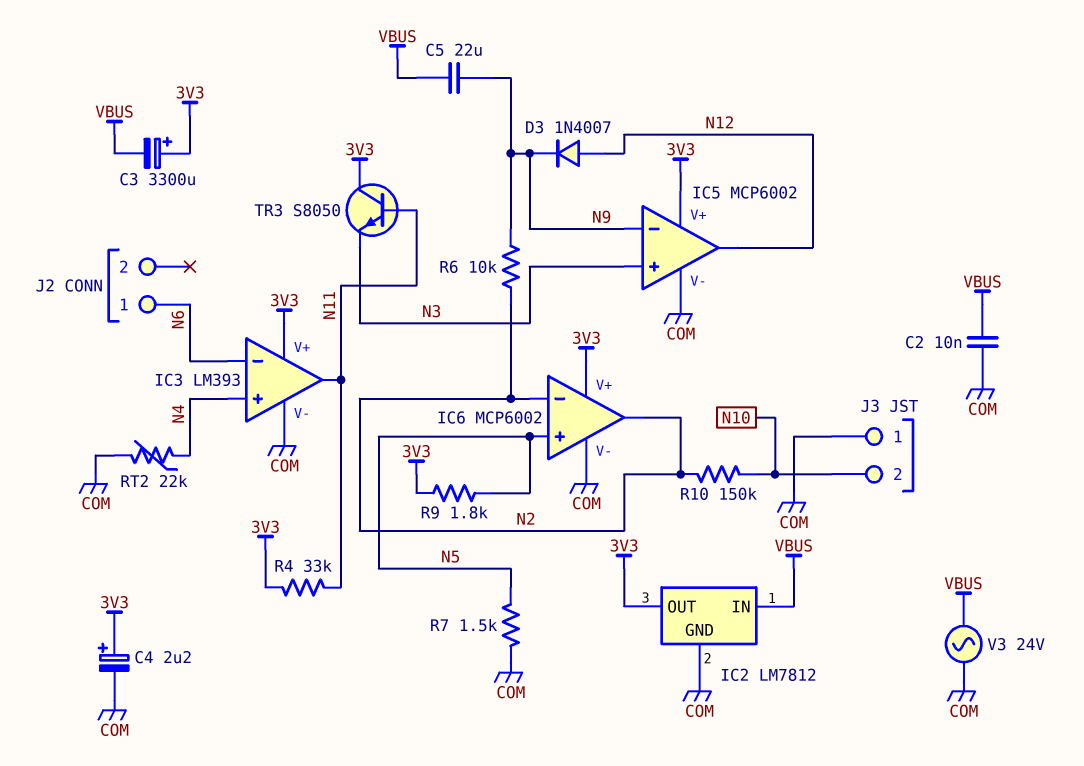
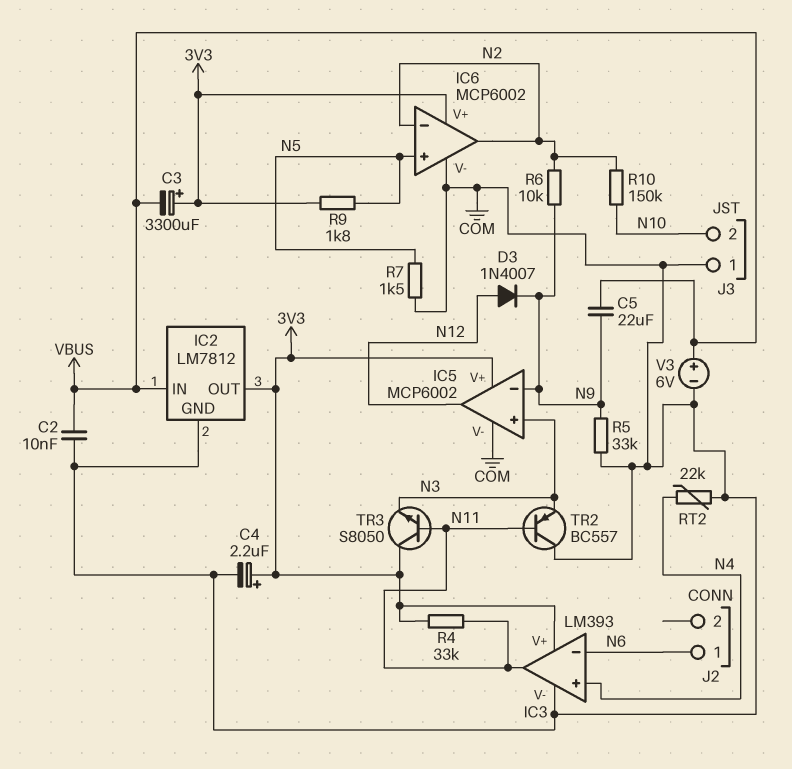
R5: none -> 33k (COM, N9)
TR2: none -> PNP BC557 (B N11, C COM, E N3)
V3: AC 24V (COM, VBUS) -> 6V (plus VBUS, minus COM)

